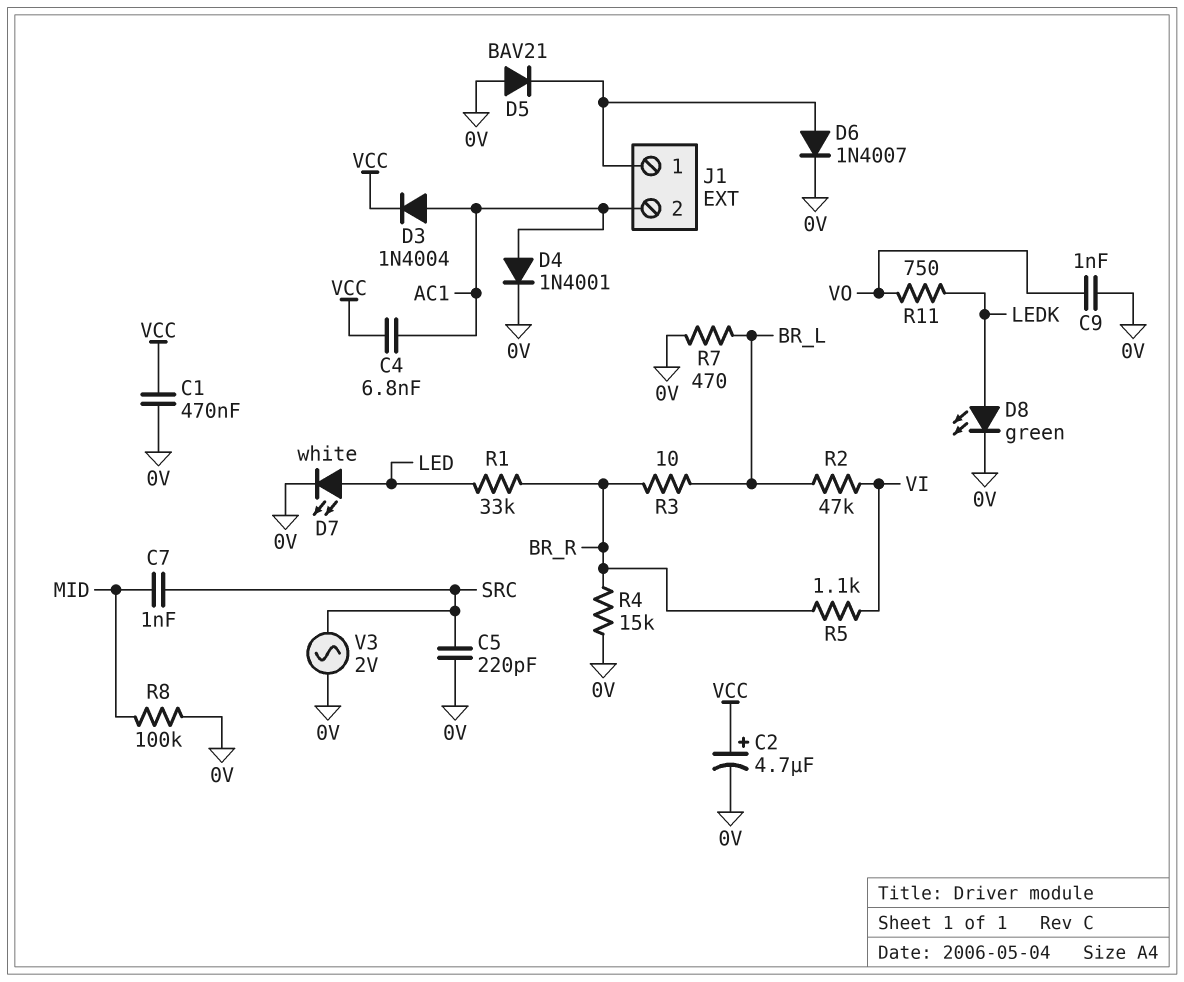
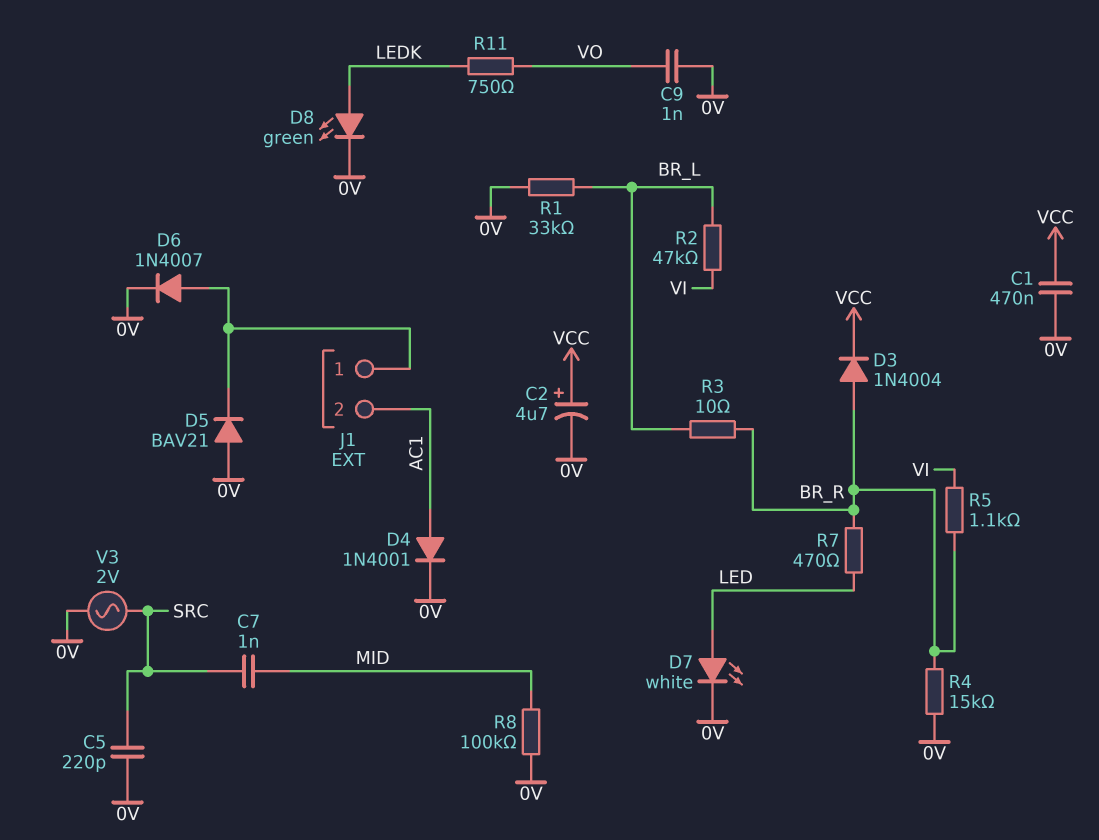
C4: 6.8nF (AC1, VCC) -> none
D3: diode 1N4004 (A AC1, K VCC) -> diode 1N4004 (A BR_R, K VCC)
R1: 33k (BR_R, LED) -> 33k (0V, BR_L)
R7: 470 (0V, BR_L) -> 470 (BR_R, LED)

